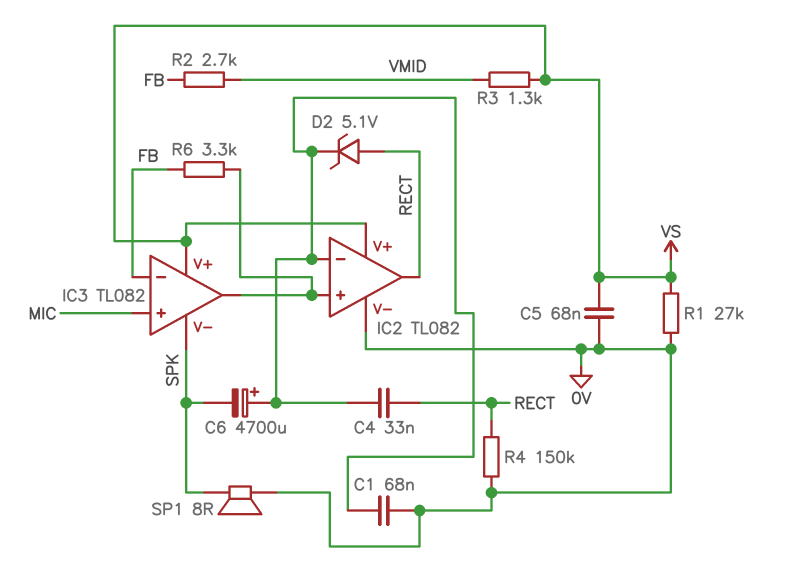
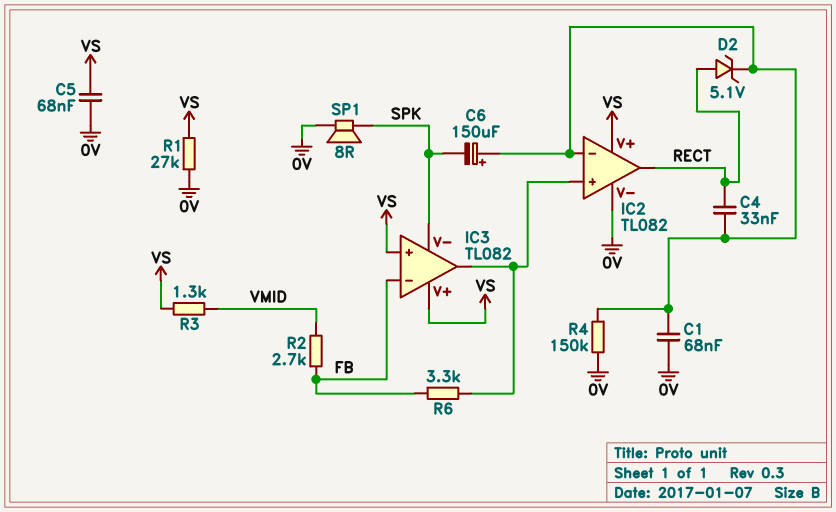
C6: 4700uF (plus IC2/in-, minus SPK) -> 150uF (plus IC2/in-, minus SPK)
IC3 pin in+: MIC -> VS
R4: 150k (0V, RECT) -> 150k (0V, IC2/in-)

